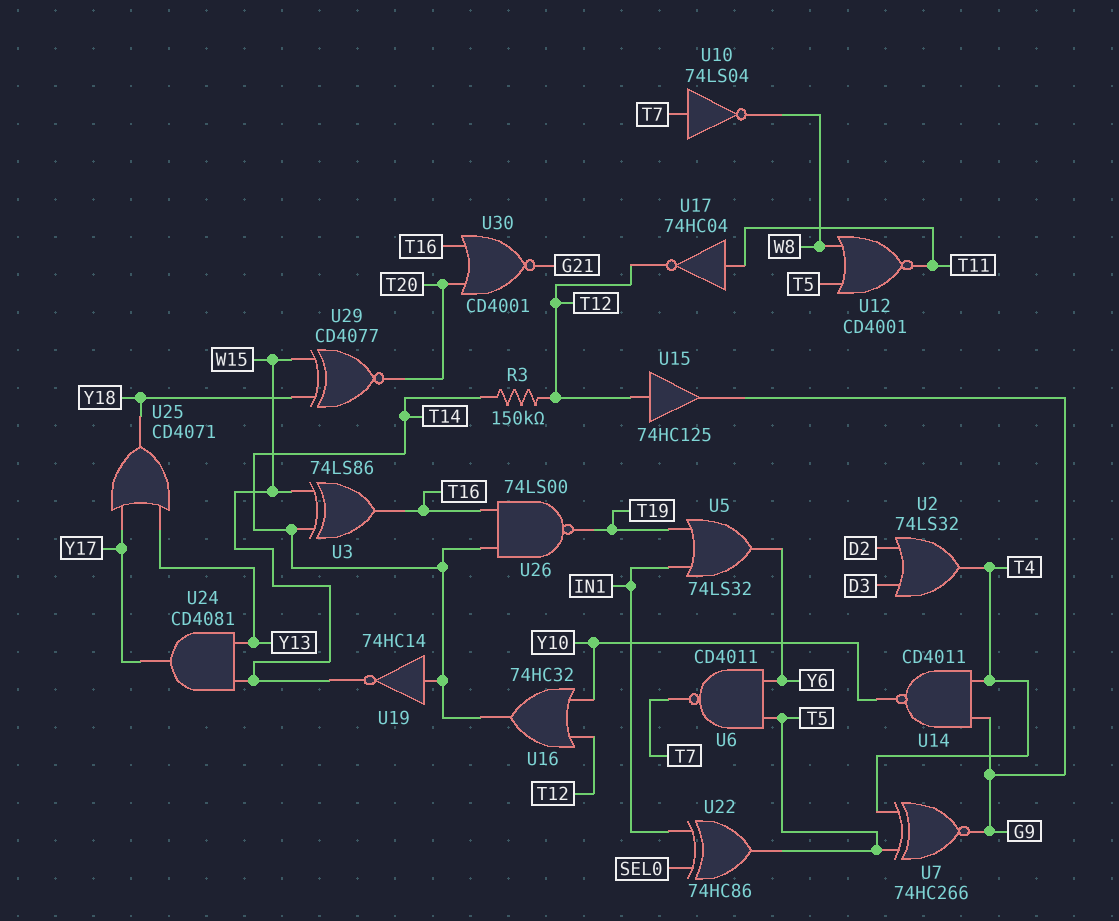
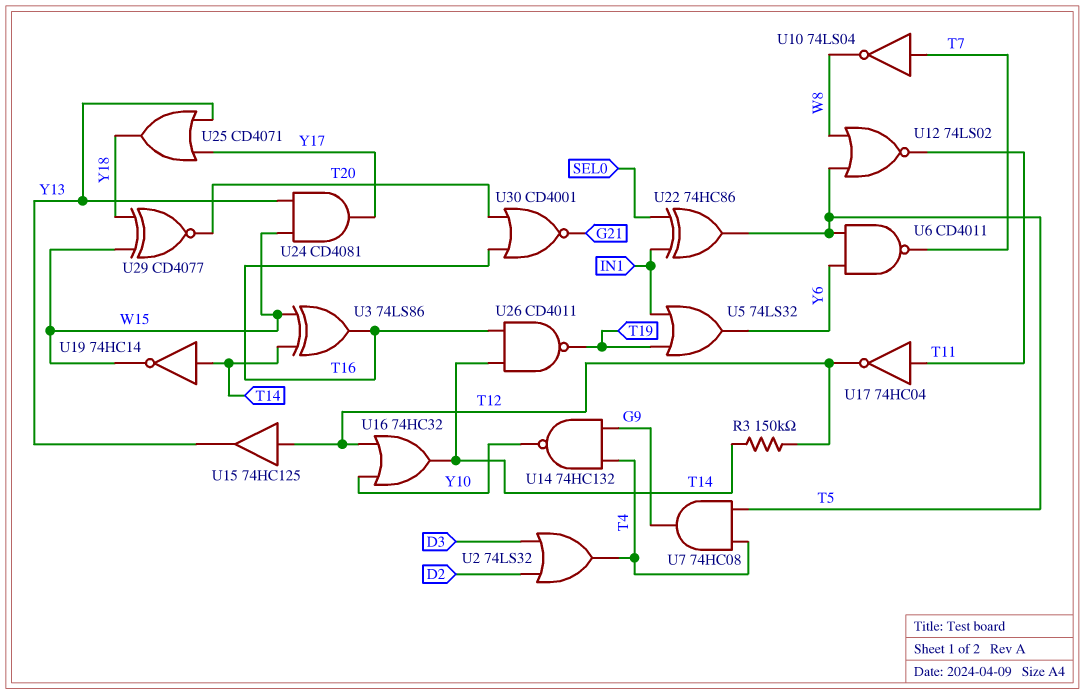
U7: XNOR 74HC266 (in T4, in T5, out G9) -> AND 74HC08 (in T4, in T5, out G9)
U12: NOR CD4001 (in T5, in W8, out T11) -> NOR 74LS02 (in T5, in W8, out T11)
U14: NAND CD4011 (in G9, in T4, out Y10) -> NAND 74HC132 (in G9, in T4, out Y10)
U15: buffer 74HC125 (in T12, out G9) -> buffer 74HC125 (in T12, out Y13)
U26: NAND 74LS00 (in T14, in T16, out T19) -> NAND CD4011 (in T14, in T16, out T19)

